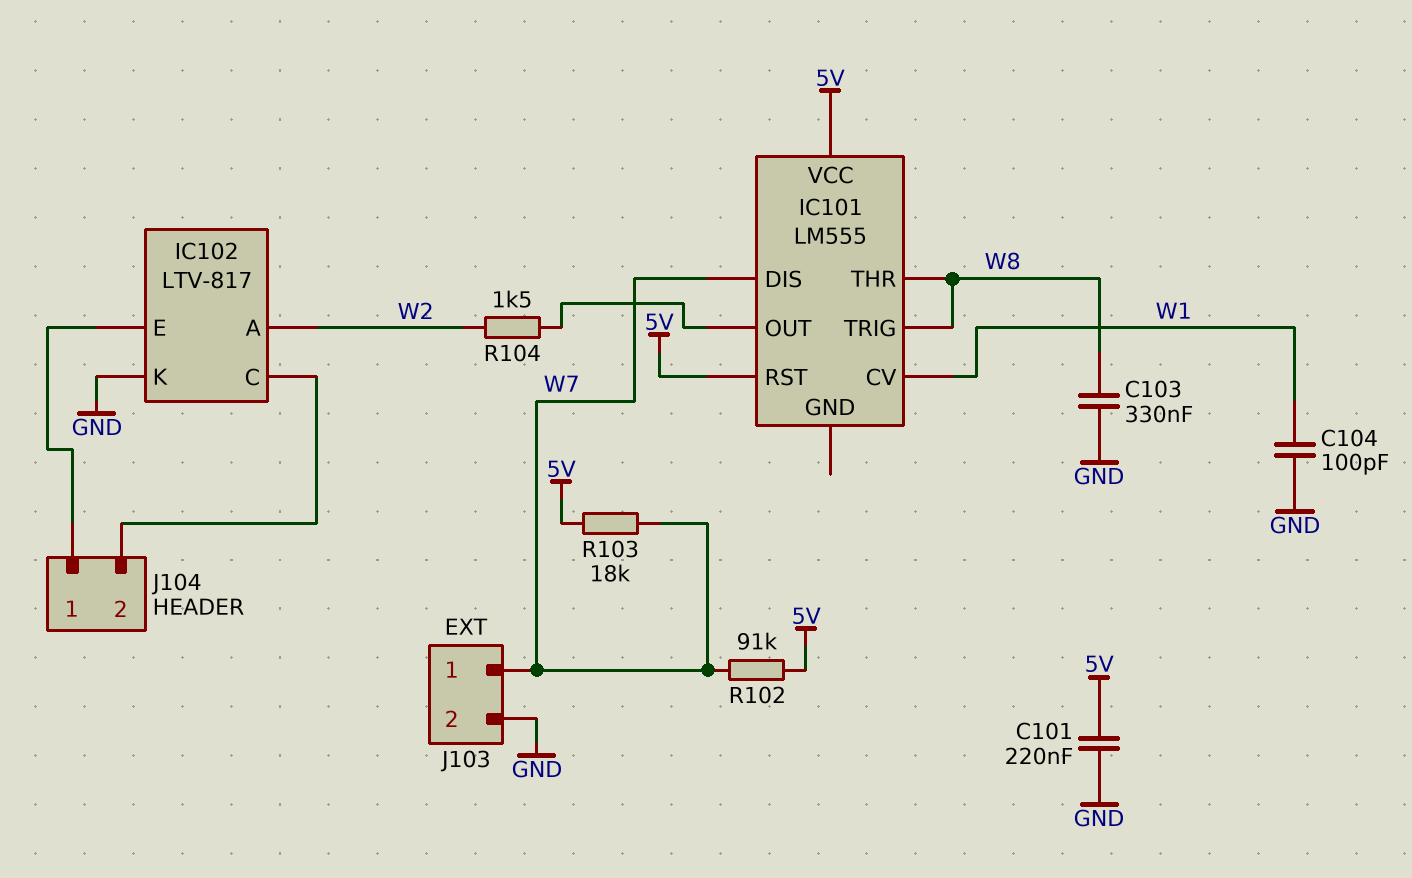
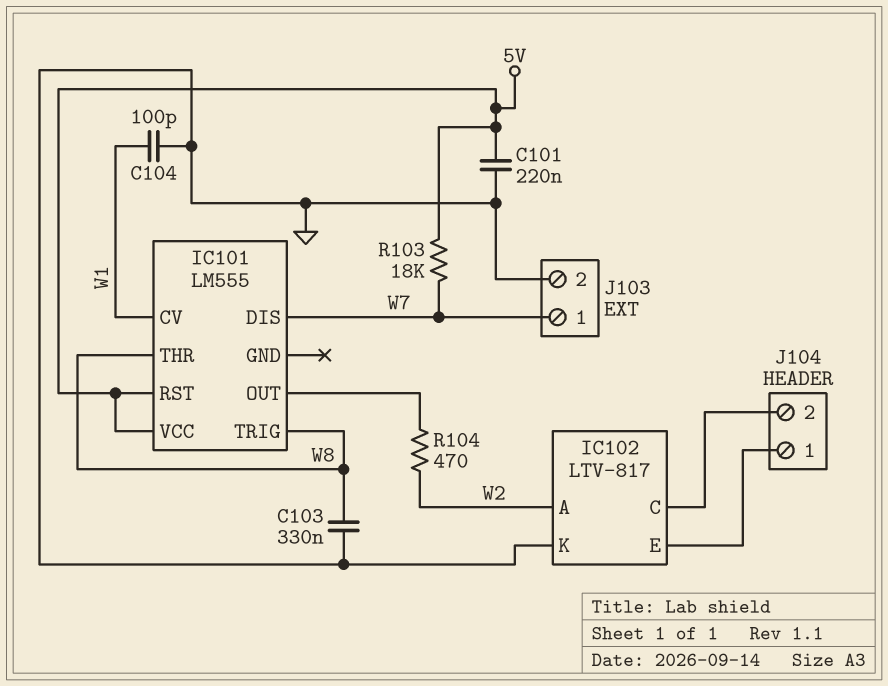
R102: 91k (5V, W7) -> none
R104: 1.5k (IC101/OUT, W2) -> 470 (IC101/OUT, W2)

